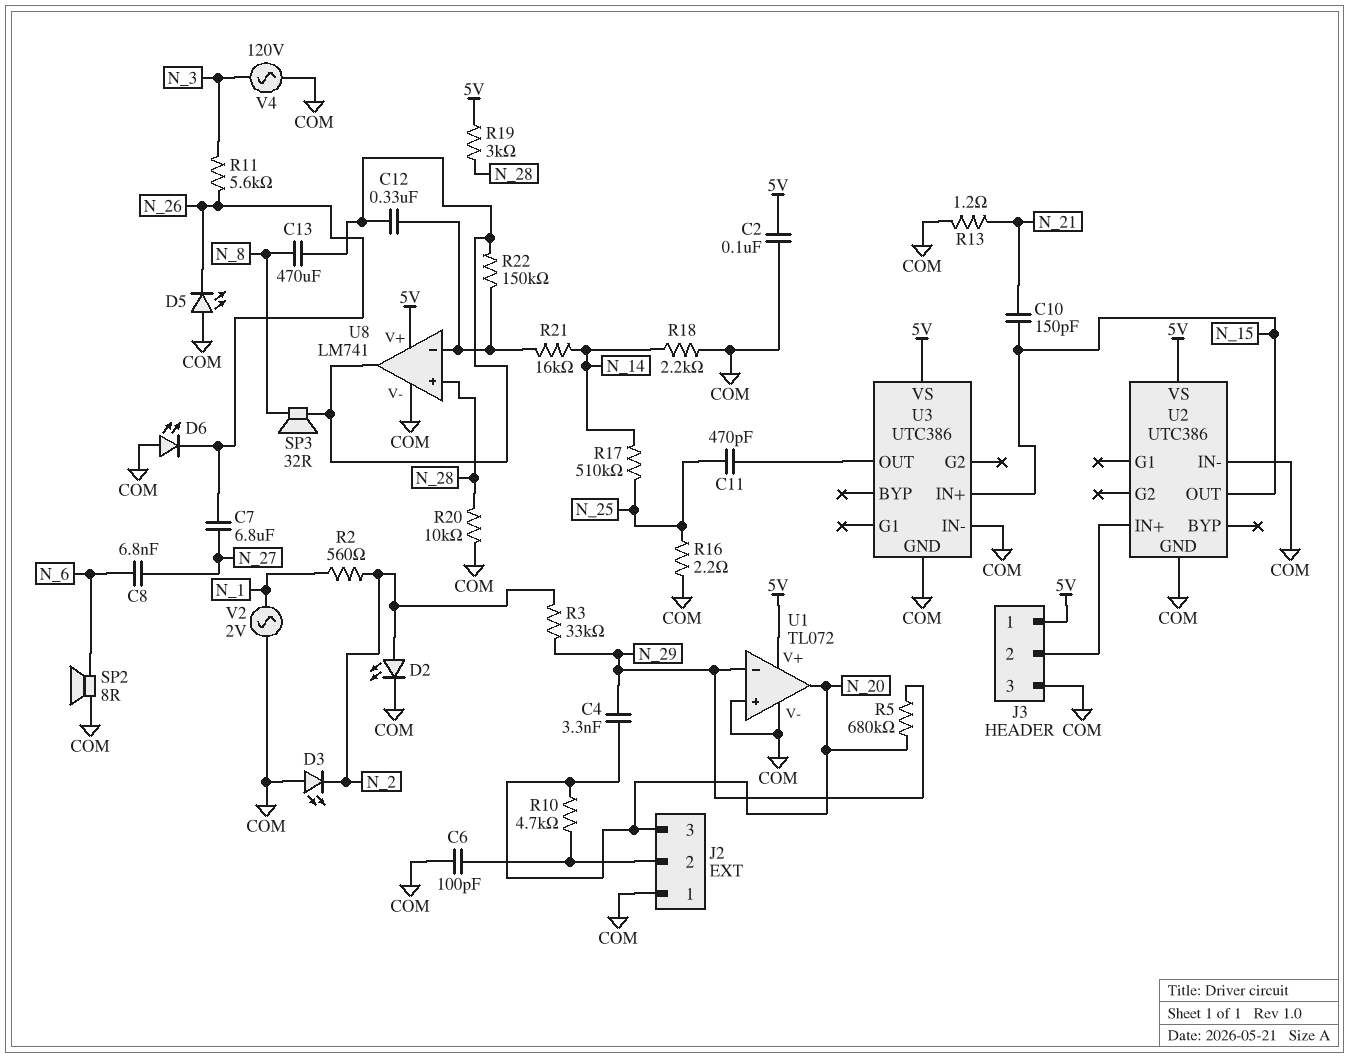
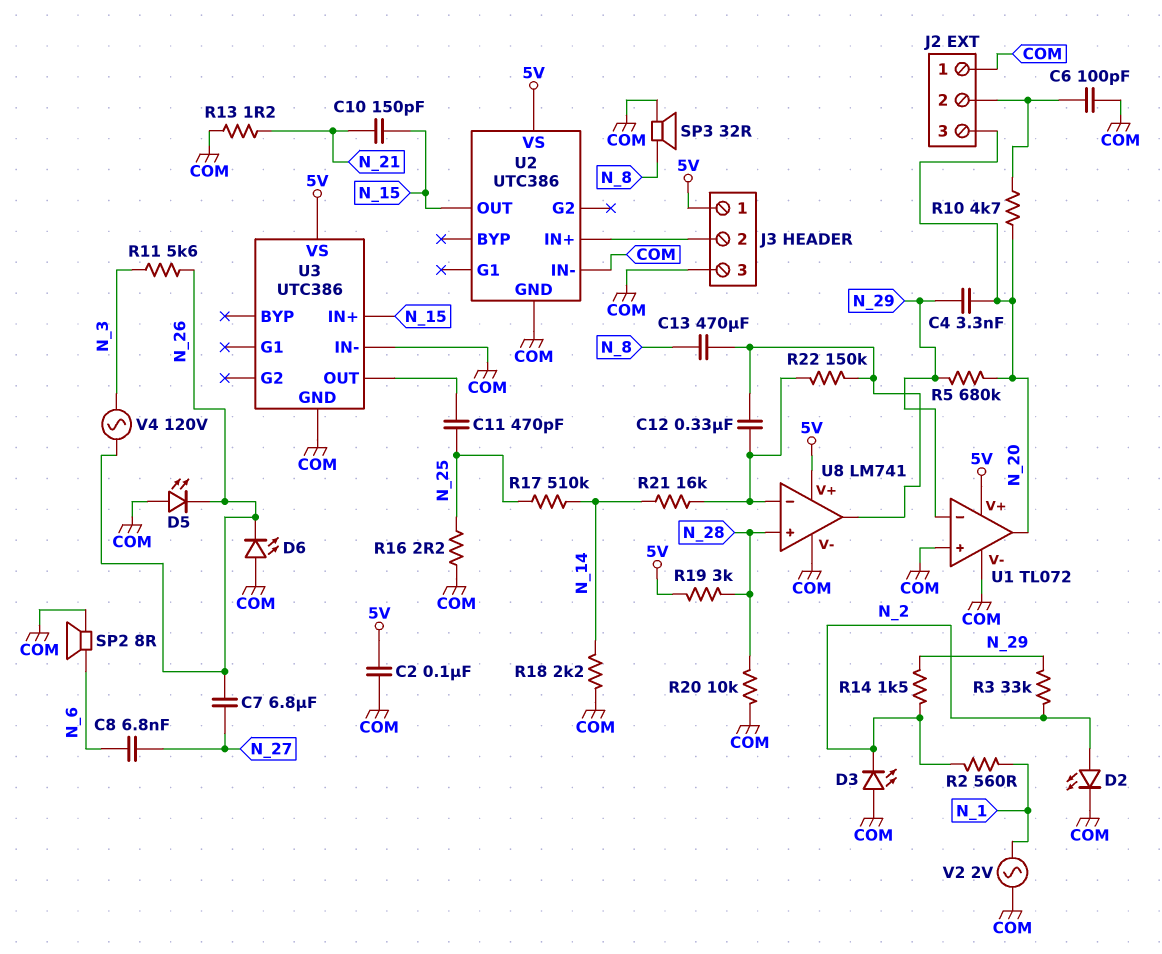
R14: none -> 1.5k (N_2, N_29)
SP3: speaker 32R (N_8, U8/out) -> speaker 32R (COM, N_8)
V4: AC 120V (COM, N_3) -> AC 120V (N_3, N_26)

